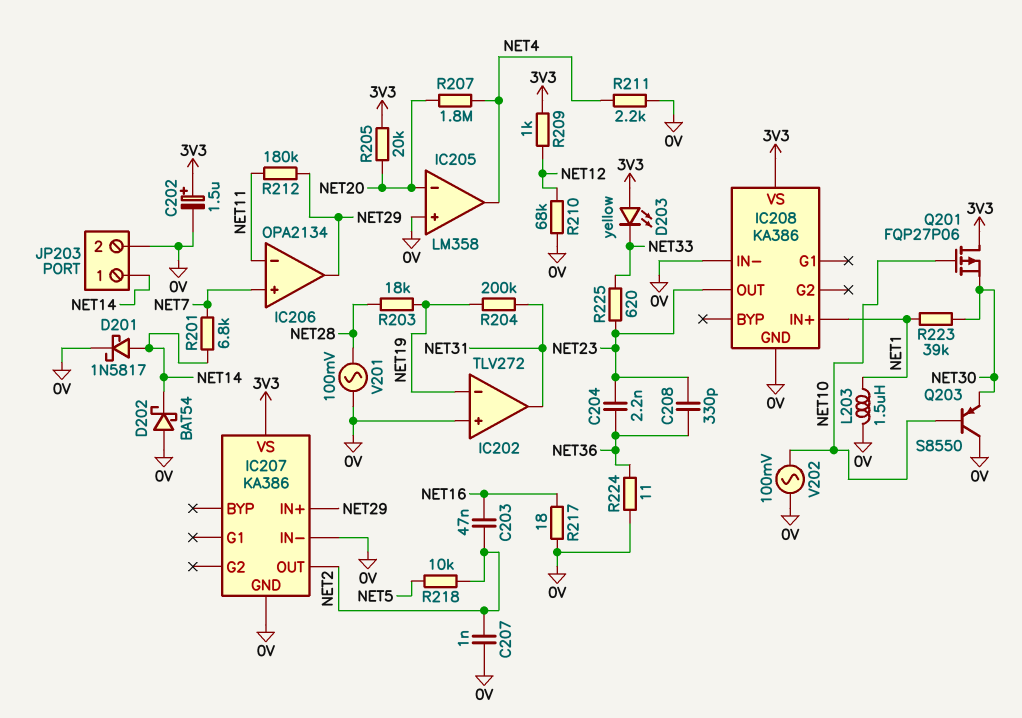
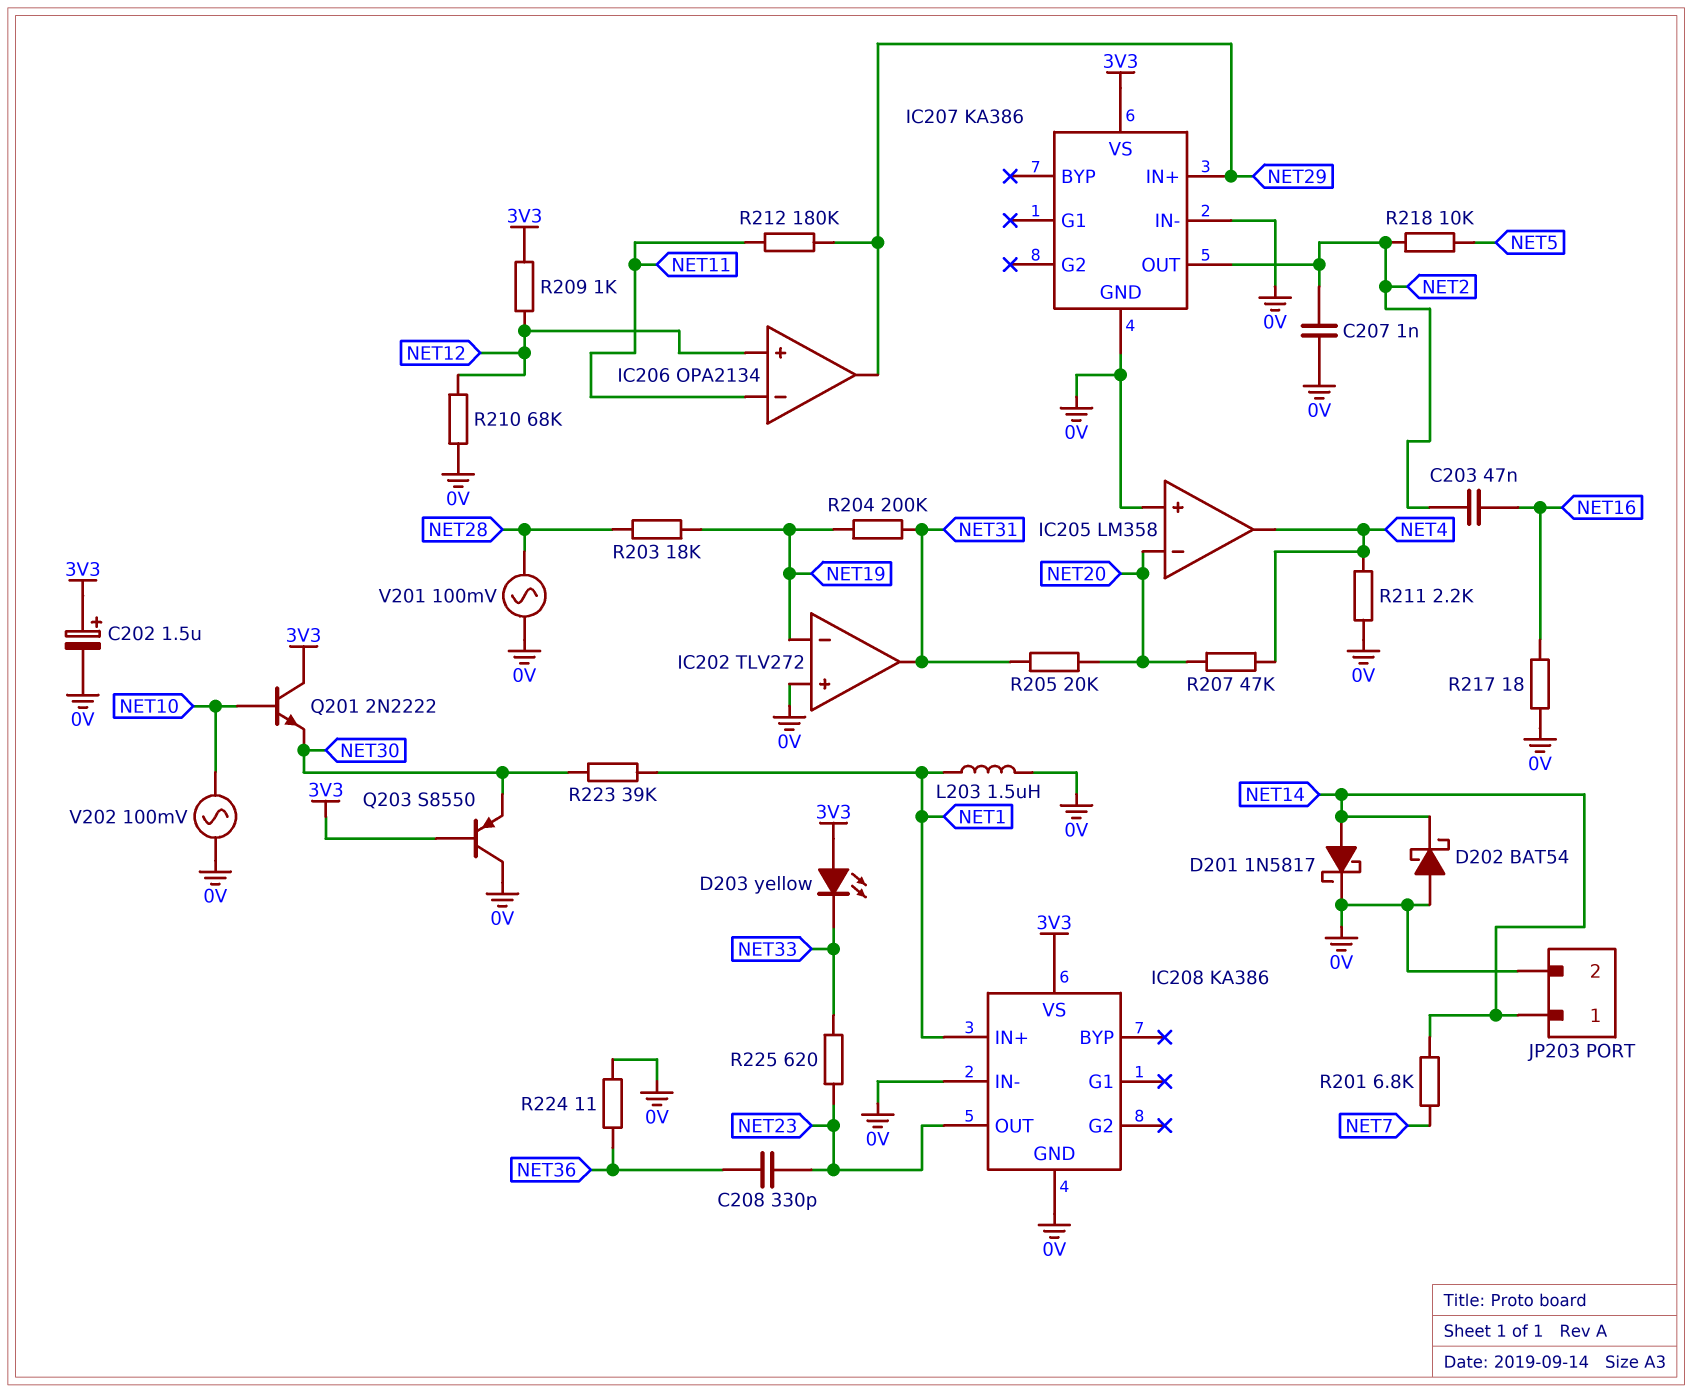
C204: 2.2nF (NET23, NET36) -> none
IC206 pin in+: NET7 -> NET12
Q201: PMOS FQP27P06 (G NET10, D 3V3, S NET30) -> NPN 2N2222 (B NET10, C 3V3, E NET30)
Q203: PNP S8550 (B NET10, C 0V, E NET30) -> PNP S8550 (B 3V3, C 0V, E NET30)
R205: 20k (3V3, NET20) -> 20k (NET20, NET31)
R207: 1.8M (NET4, NET20) -> 47k (NET4, NET20)

